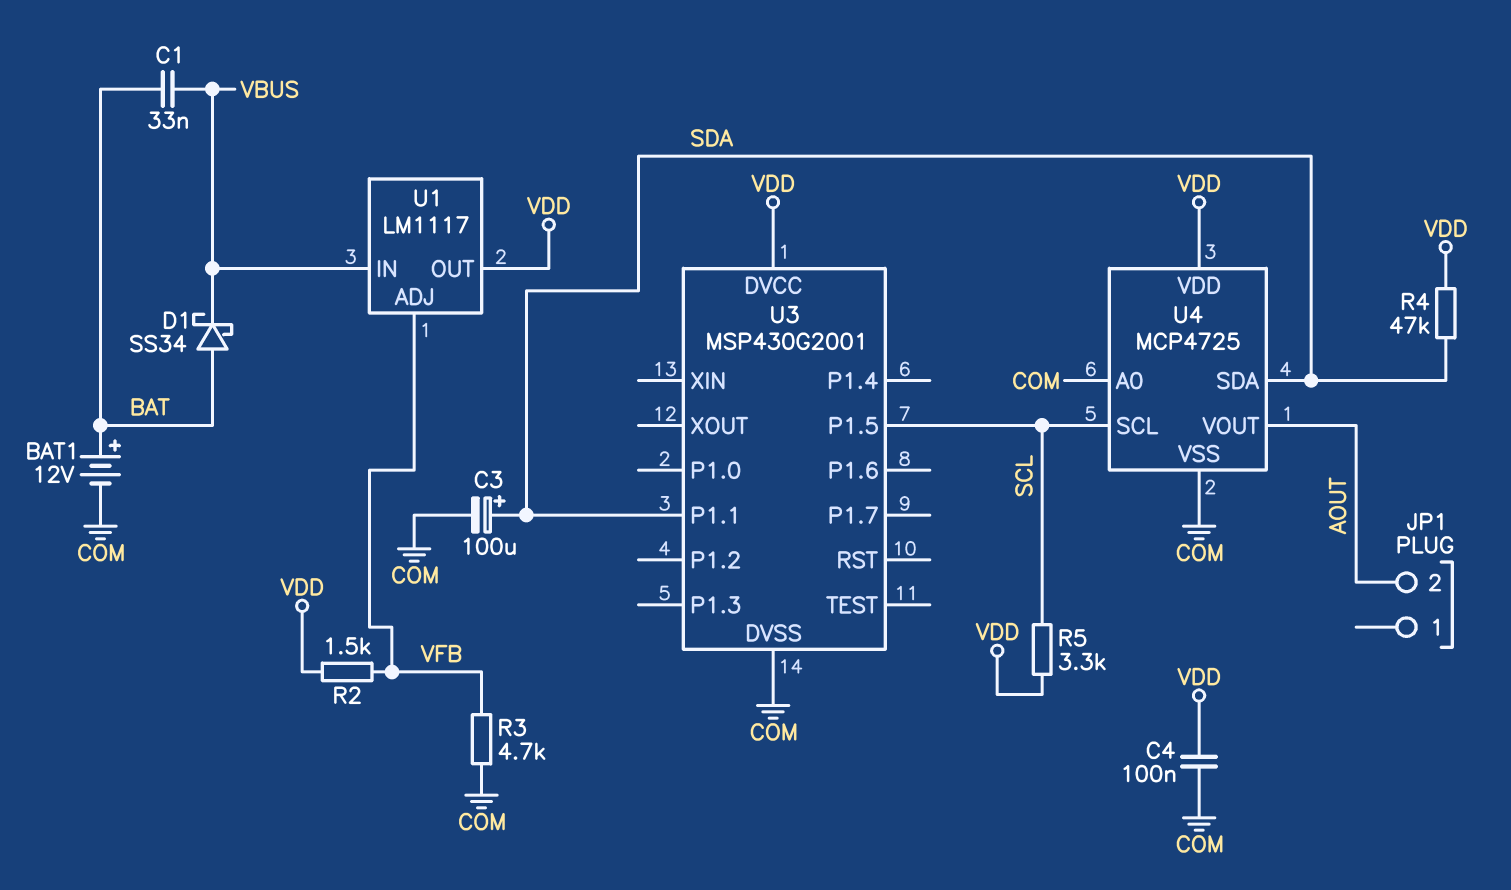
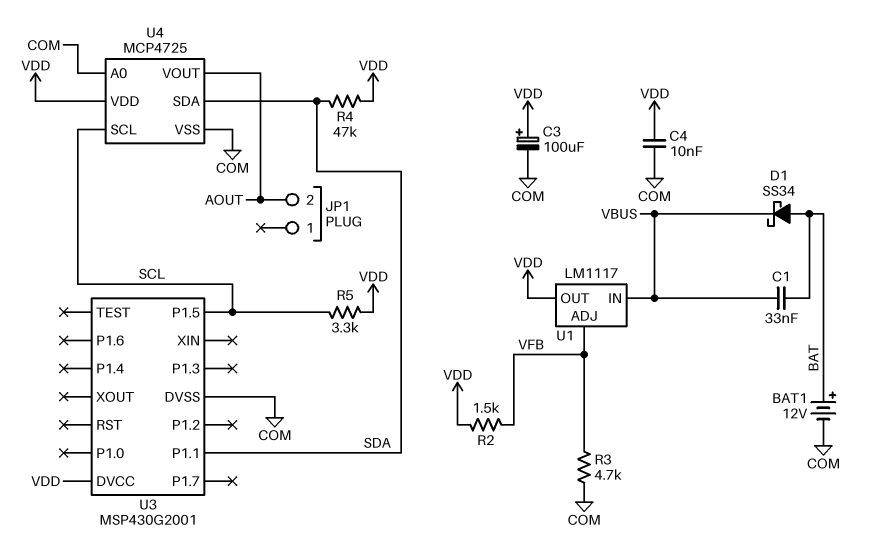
C3: 100uF (plus SDA, minus COM) -> 100uF (plus VDD, minus COM)
C4: 100nF (COM, VDD) -> 10nF (COM, VDD)

